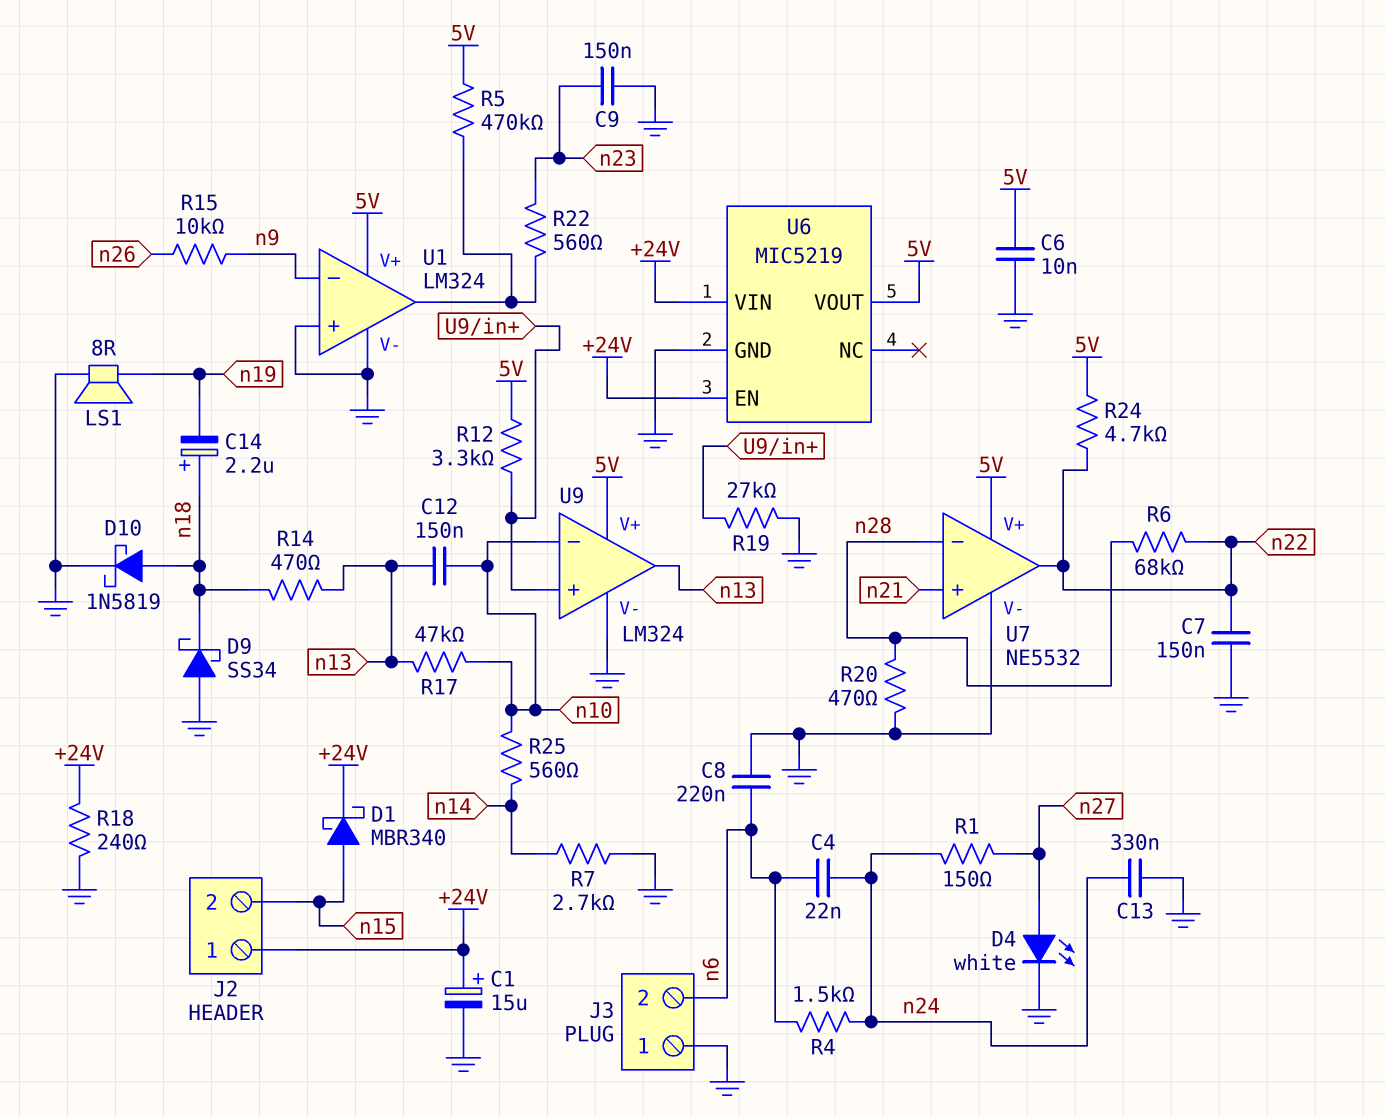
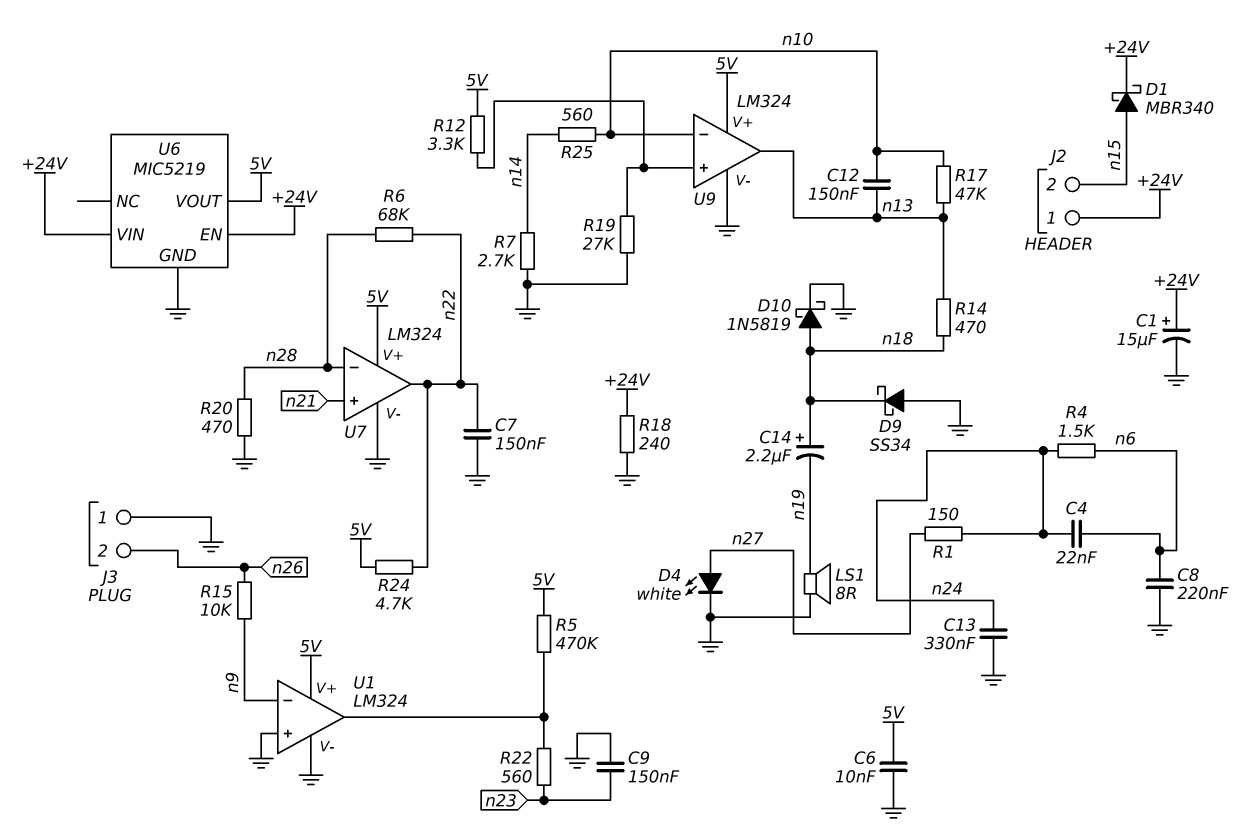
J3 pin 2: n6 -> n26
U7: NE5532 -> LM324

